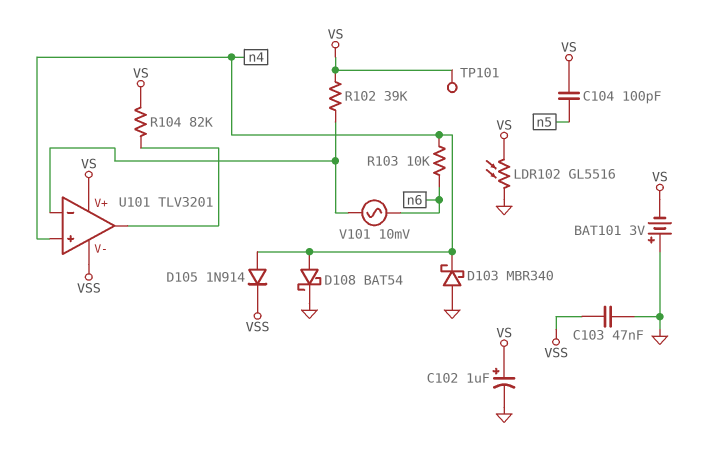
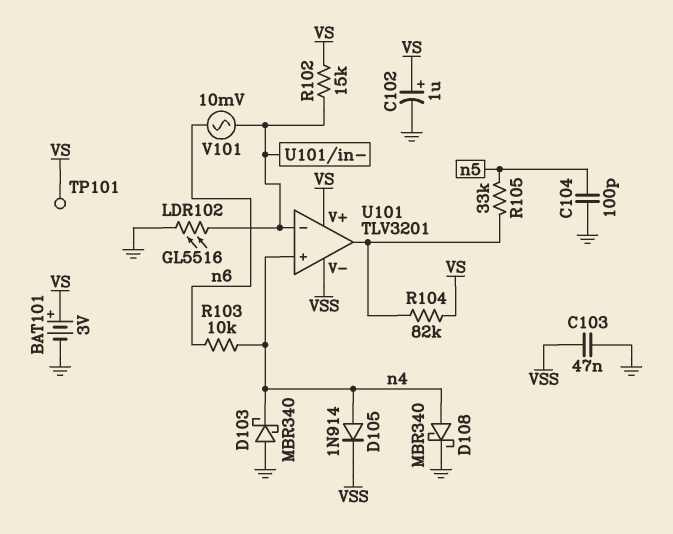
BAT101: 3V (plus GND, minus VS) -> 3V (plus VS, minus GND)
C104: 100pF (VS, n5) -> 100pF (GND, n5)
D108: schottky BAT54 (A n4, K GND) -> schottky MBR340 (A n4, K GND)
LDR102: GL5516 (GND, VS) -> GL5516 (GND, U101/in-)
R102: 39k (U101/in-, VS) -> 15k (U101/in-, VS)
R105: none -> 33k (U101/out, n5)

